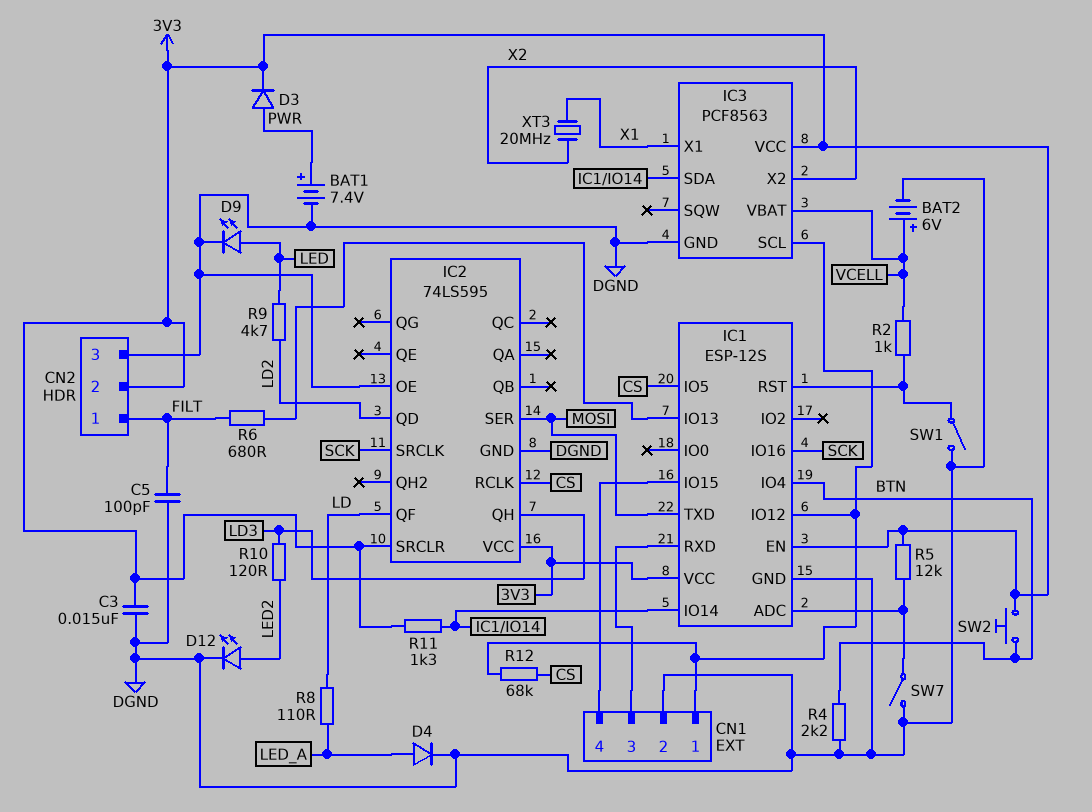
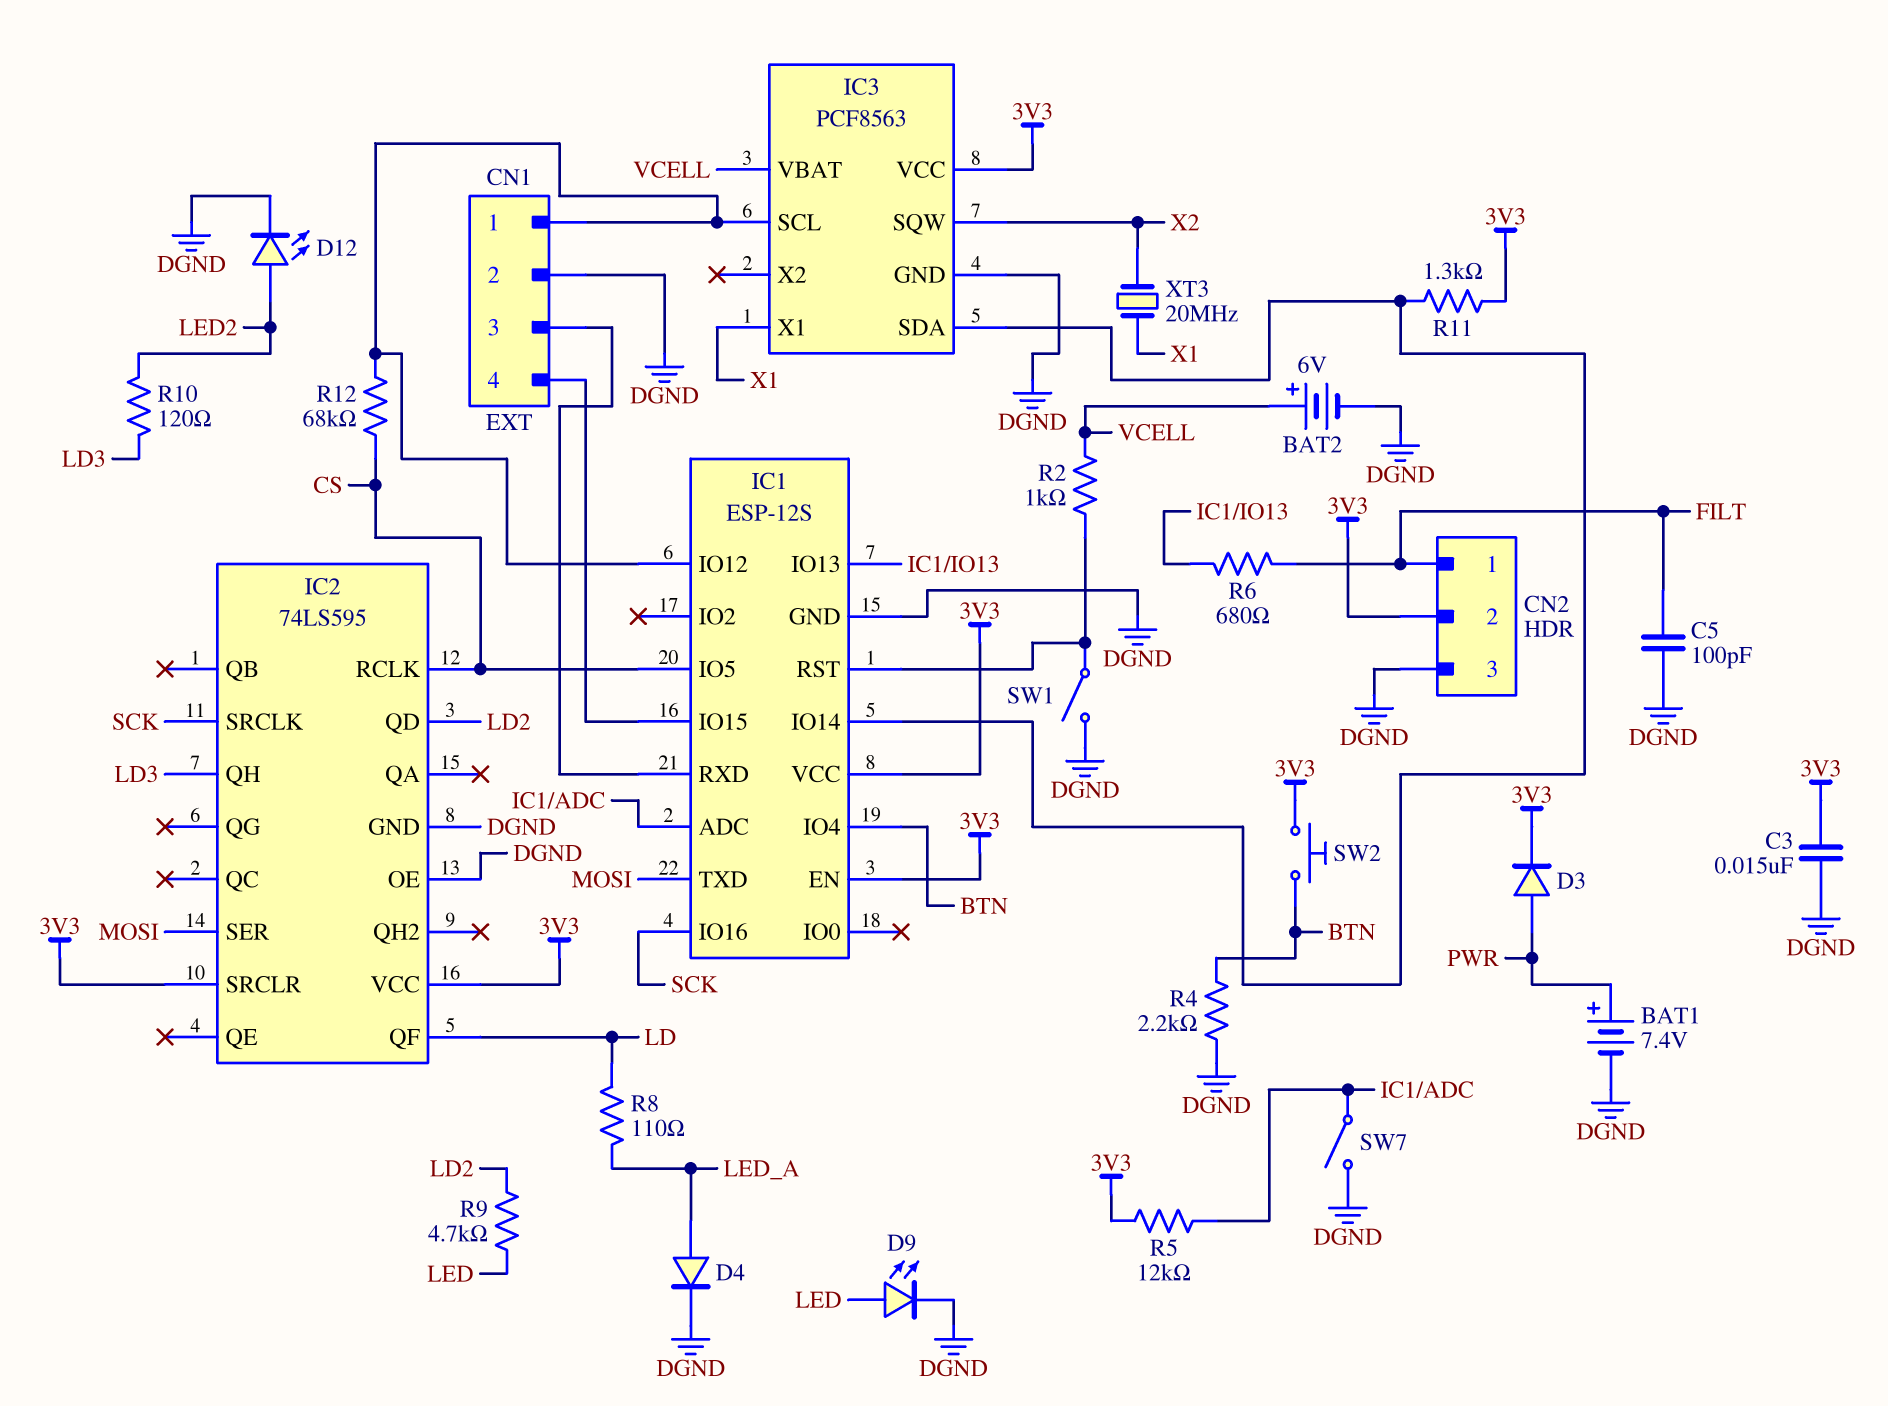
IC3 pin SQW: none -> X2
IC3 pin X2: X2 -> none

